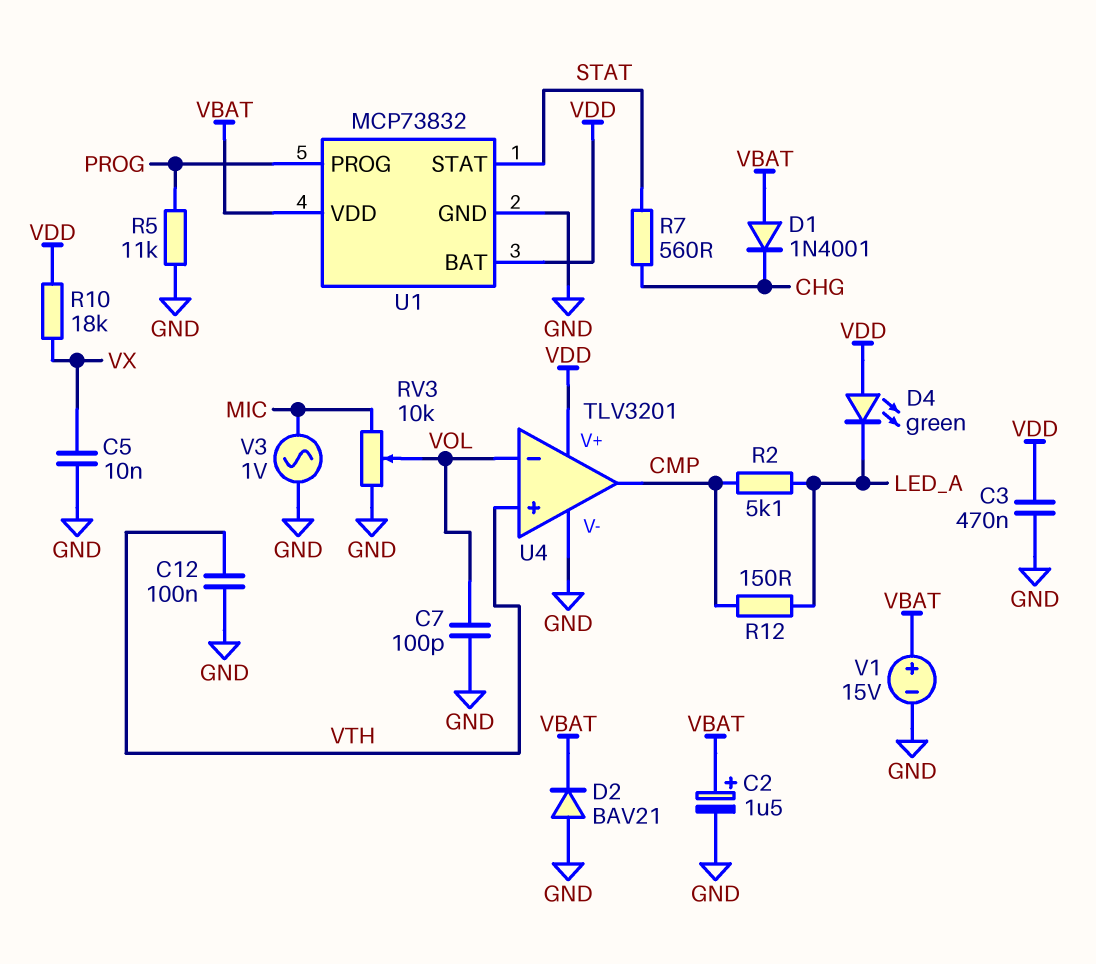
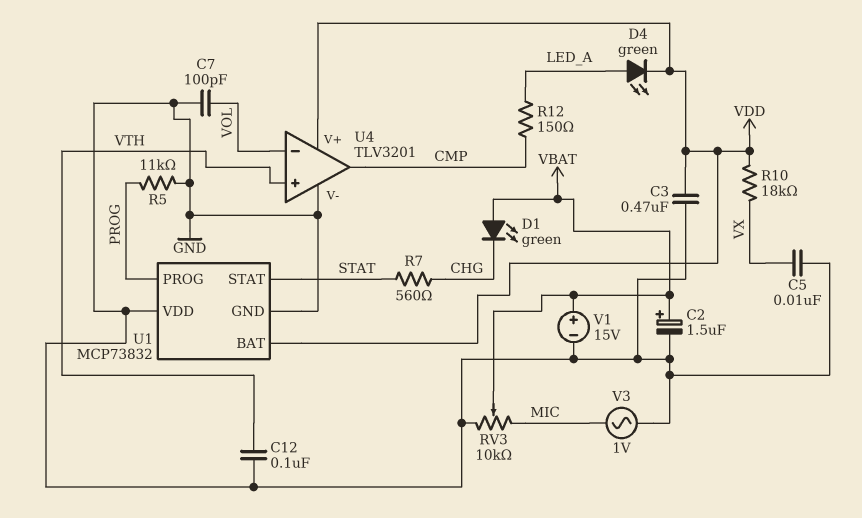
D1: diode 1N4001 (A VBAT, K CHG) -> LED green (A VBAT, K CHG)
D2: diode BAV21 (A GND, K VBAT) -> none
D4: LED green (A VDD, K LED_A) -> LED green (A LED_A, K VDD)
R2: 5.1k (CMP, LED_A) -> none
RV3: 10k (GND, MIC, wiper VOL) -> 10k (GND, MIC, wiper VBAT)
U1 pin VDD: VBAT -> GND

